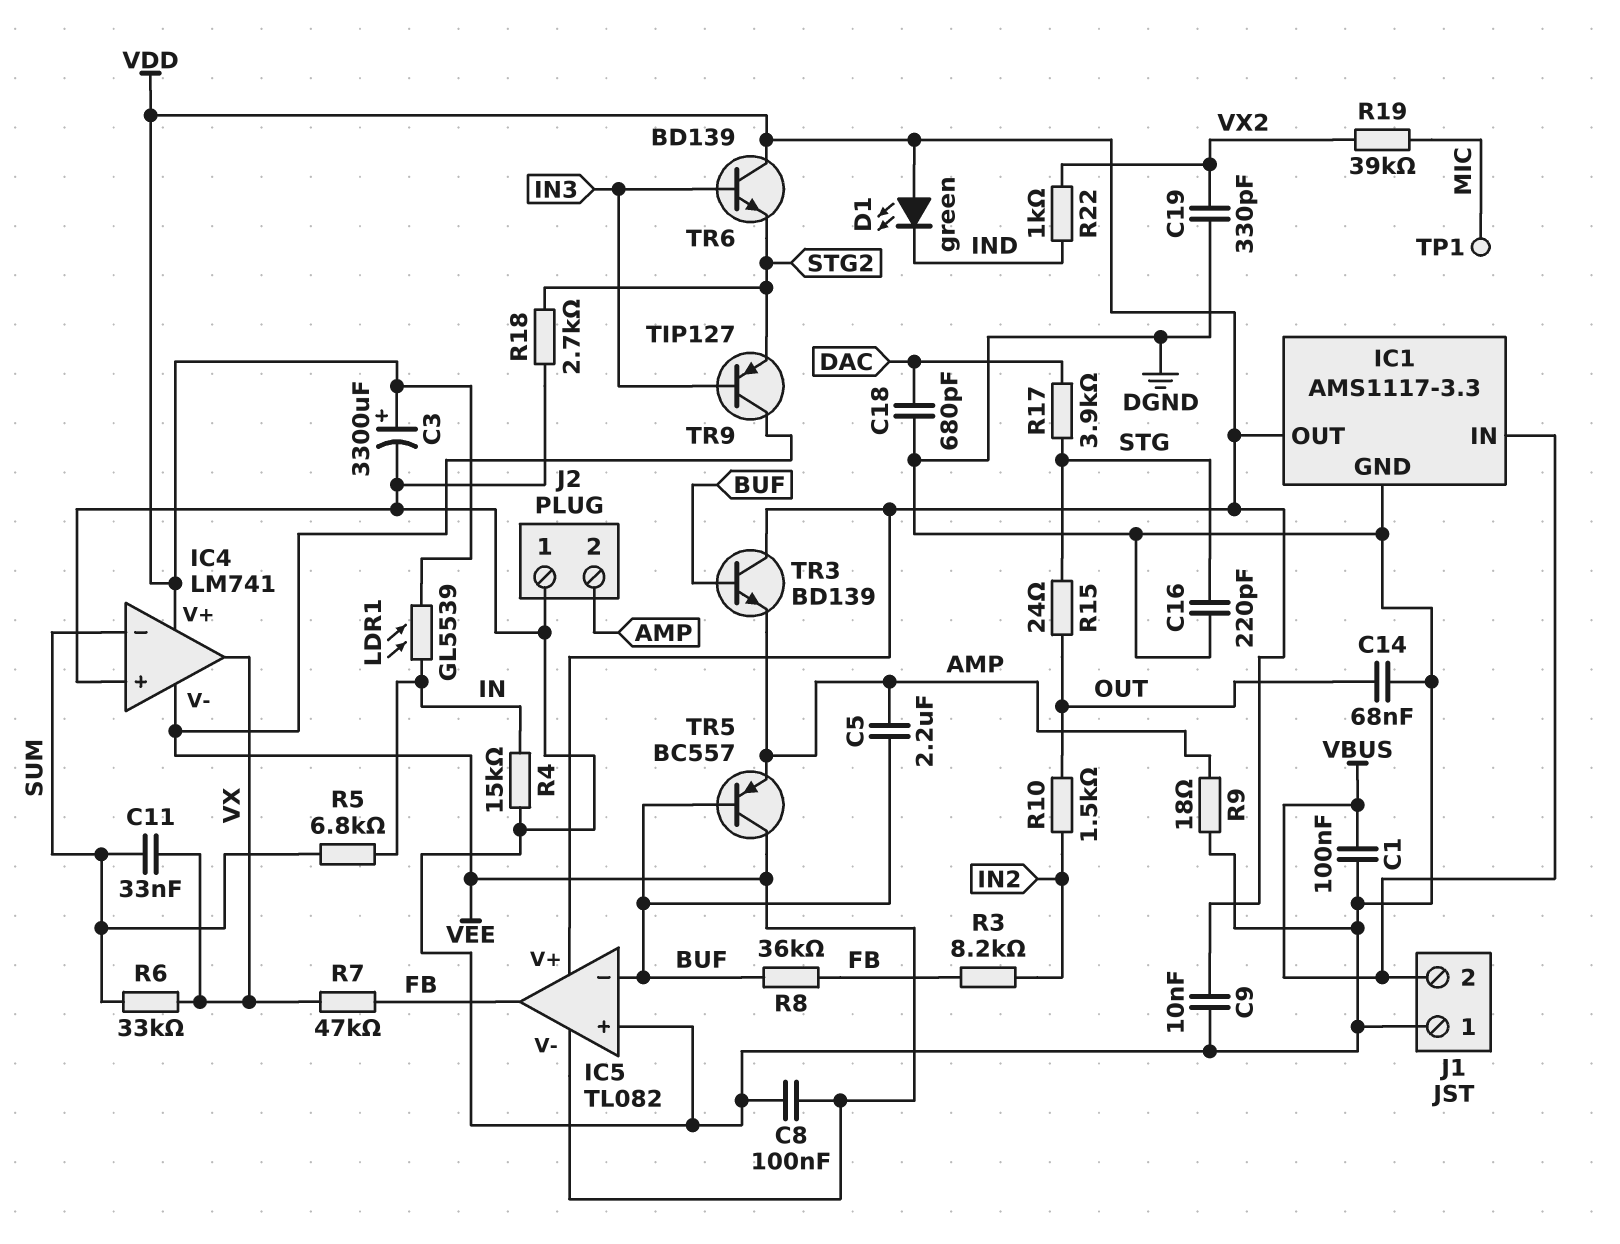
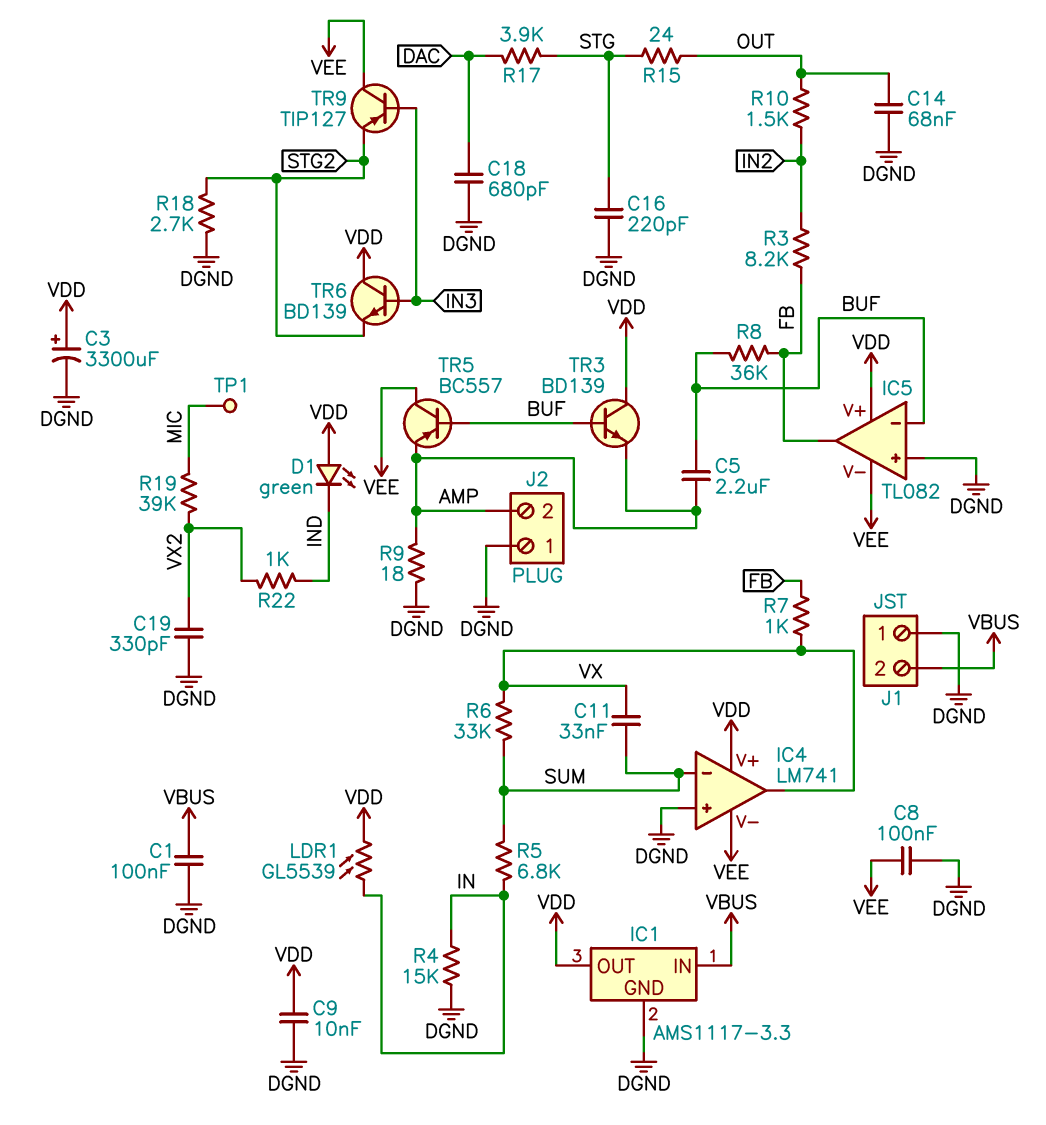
R7: 47k (FB, VX) -> 1k (FB, VX)

